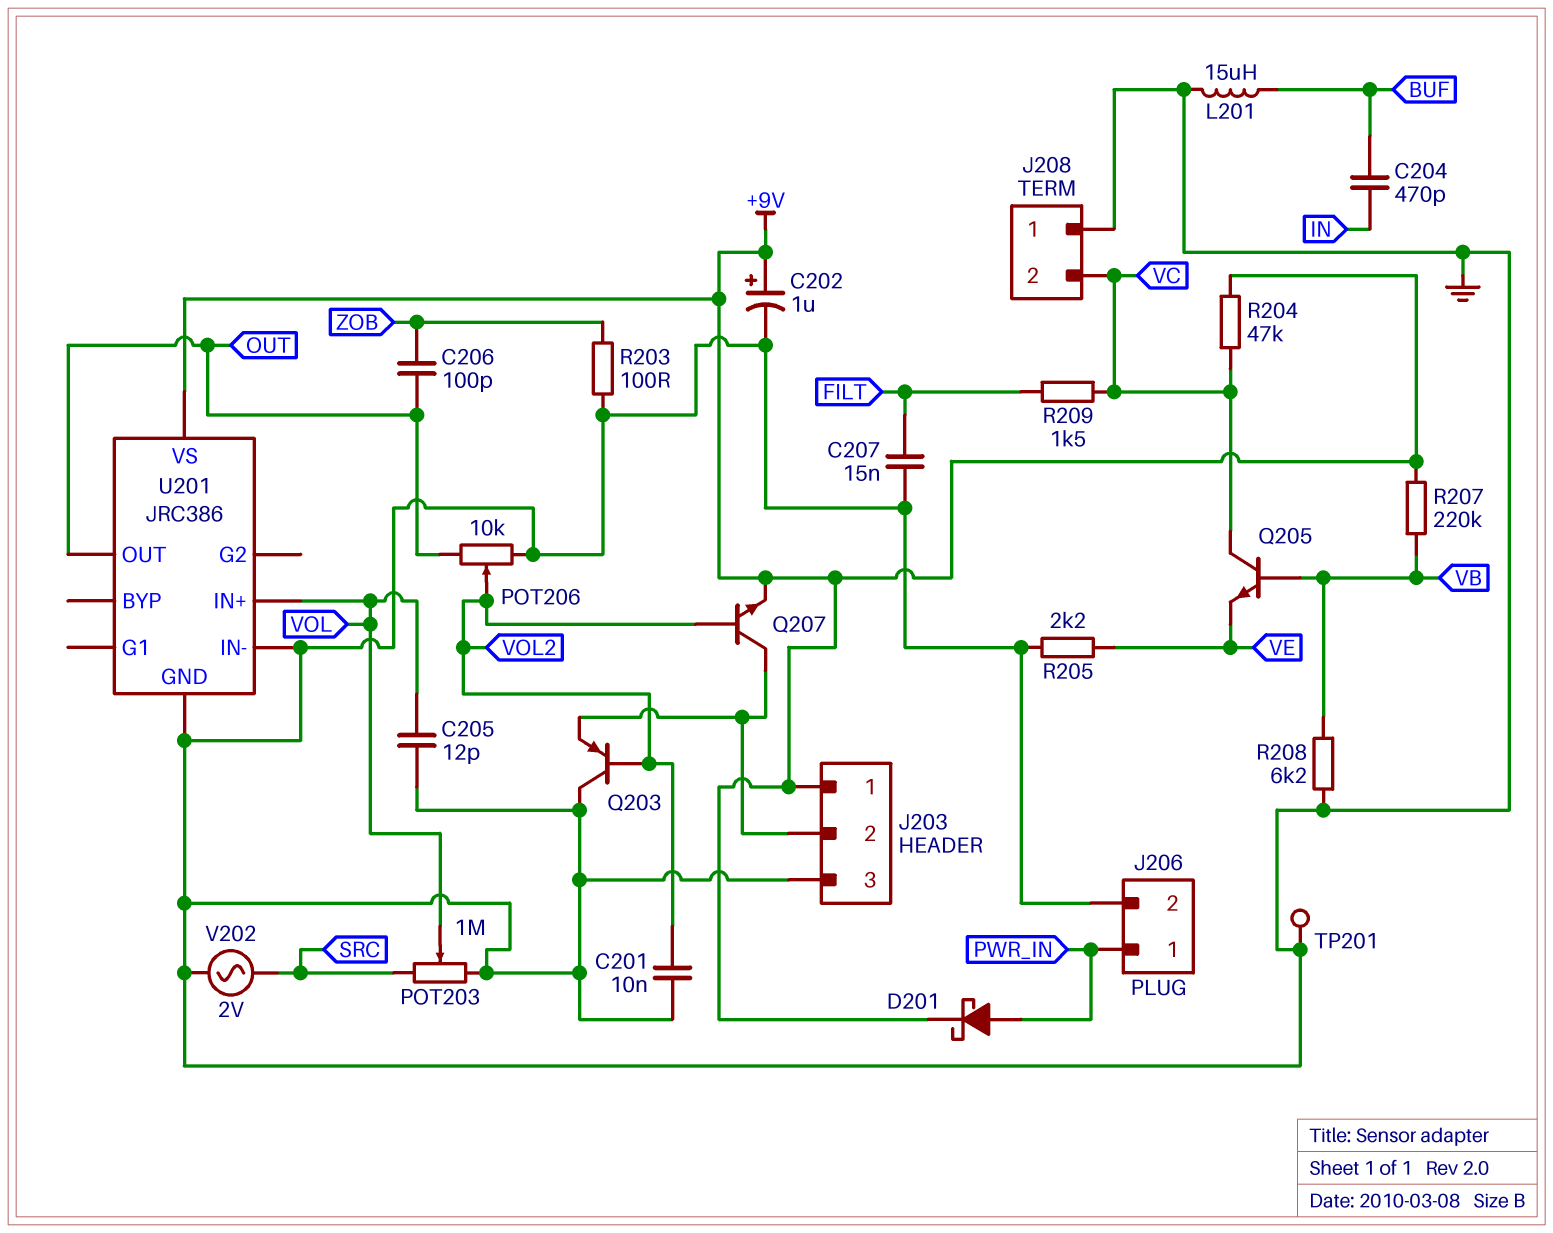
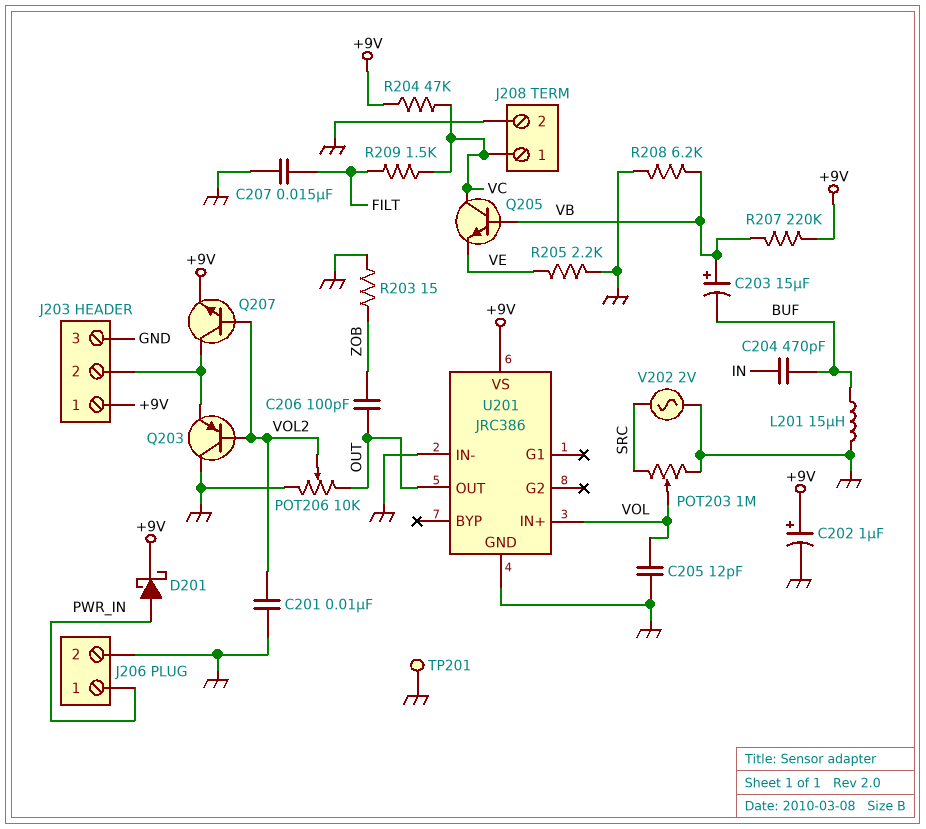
C203: none -> 15uF (plus VB, minus BUF)
J208 pin 1: GND -> VC
J208 pin 2: VC -> GND
R203: 100 (GND, ZOB) -> 15 (GND, ZOB)

